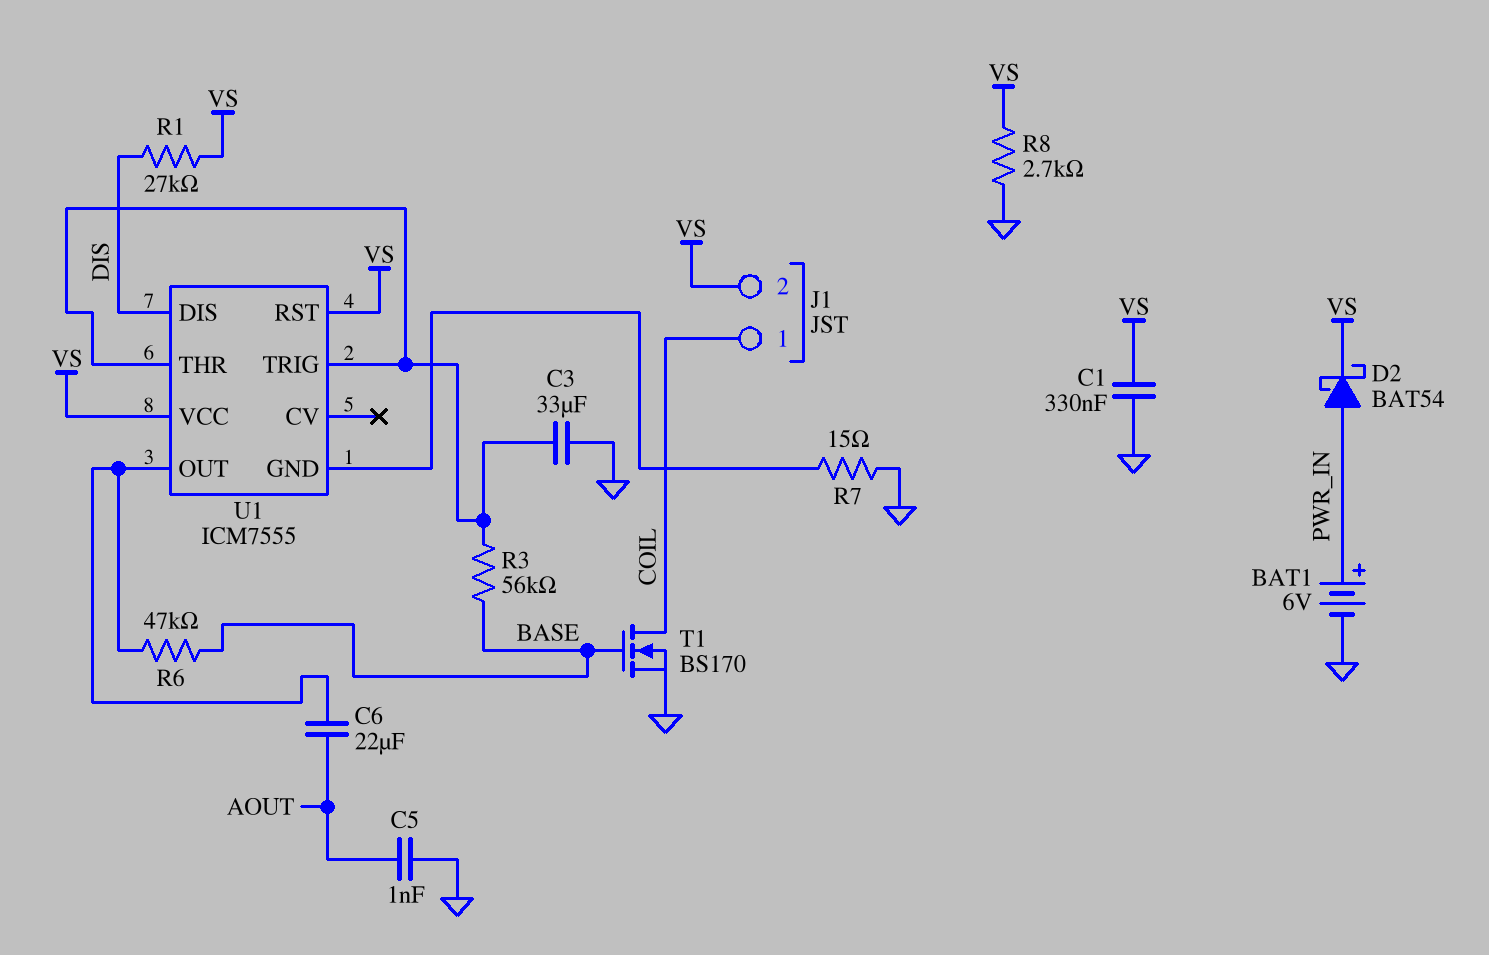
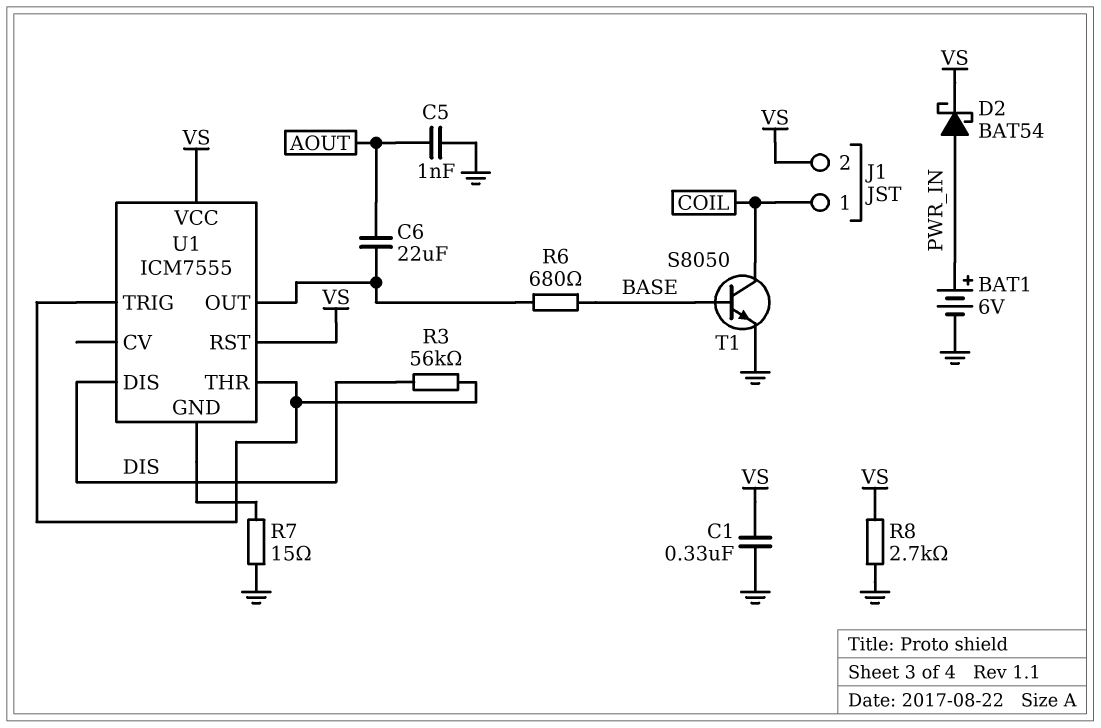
C3: 33uF (GND, U1/THR) -> none
R1: 27k (DIS, VS) -> none
R3: 56k (BASE, U1/THR) -> 56k (DIS, U1/THR)
R6: 47k (BASE, U1/OUT) -> 680 (BASE, U1/OUT)
T1: NMOS BS170 (G BASE, D COIL, S GND) -> NPN S8050 (B BASE, C COIL, E GND)

